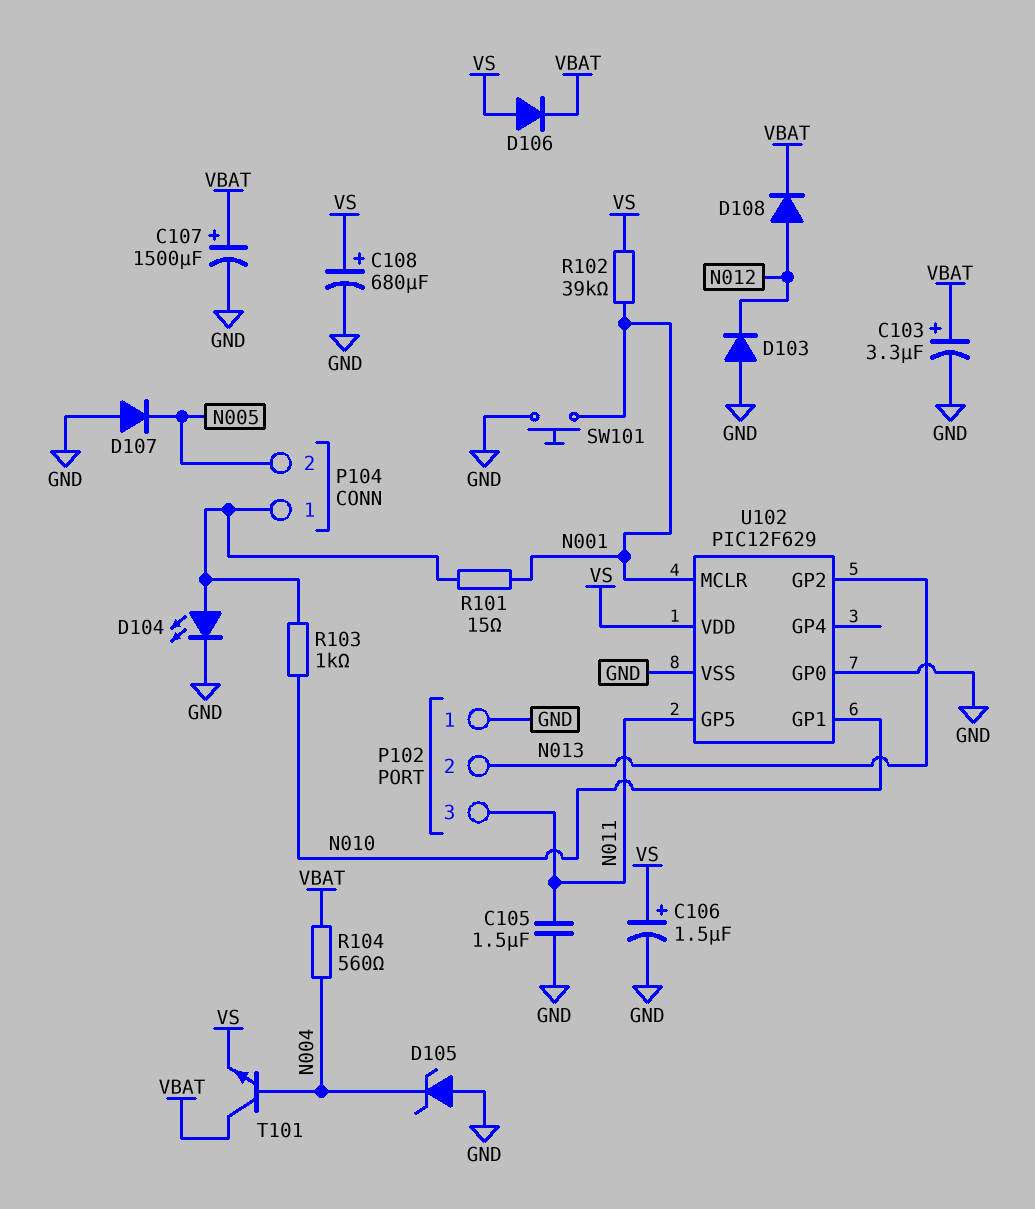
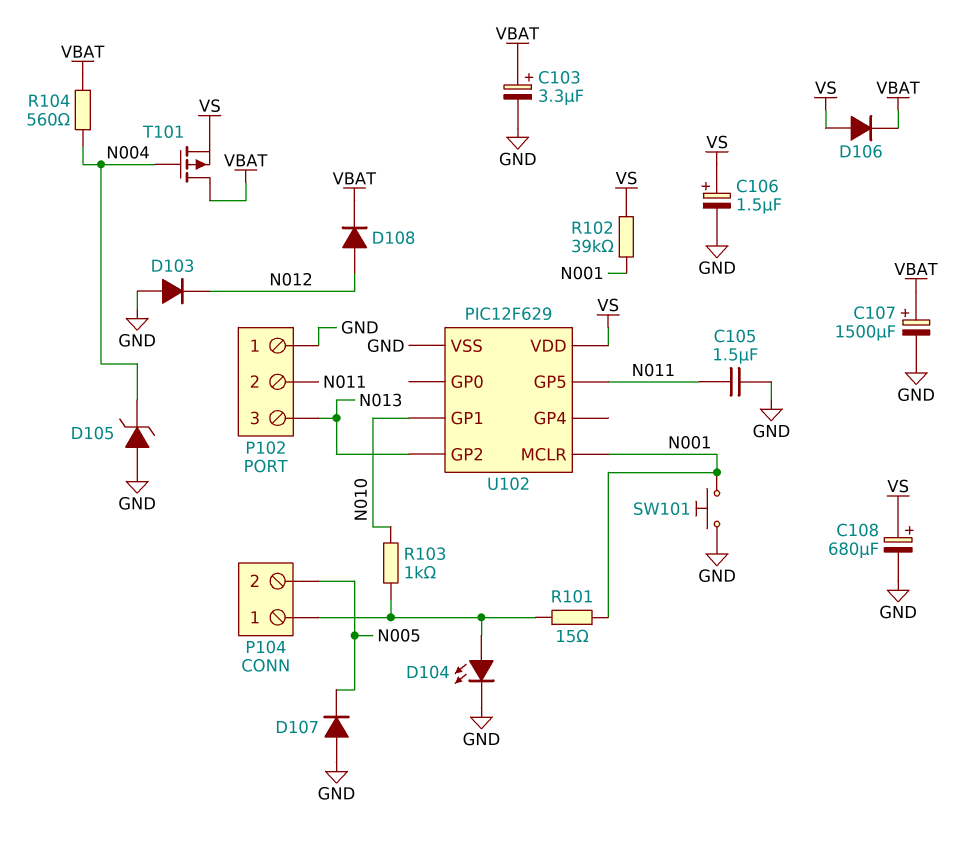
P102 pin 2: N013 -> N011
P102 pin 3: N011 -> N013
T101: NPN (B N004, C VBAT, E VS) -> PMOS (G N004, D VBAT, S VS)
U102 pin GP0: GND -> none

